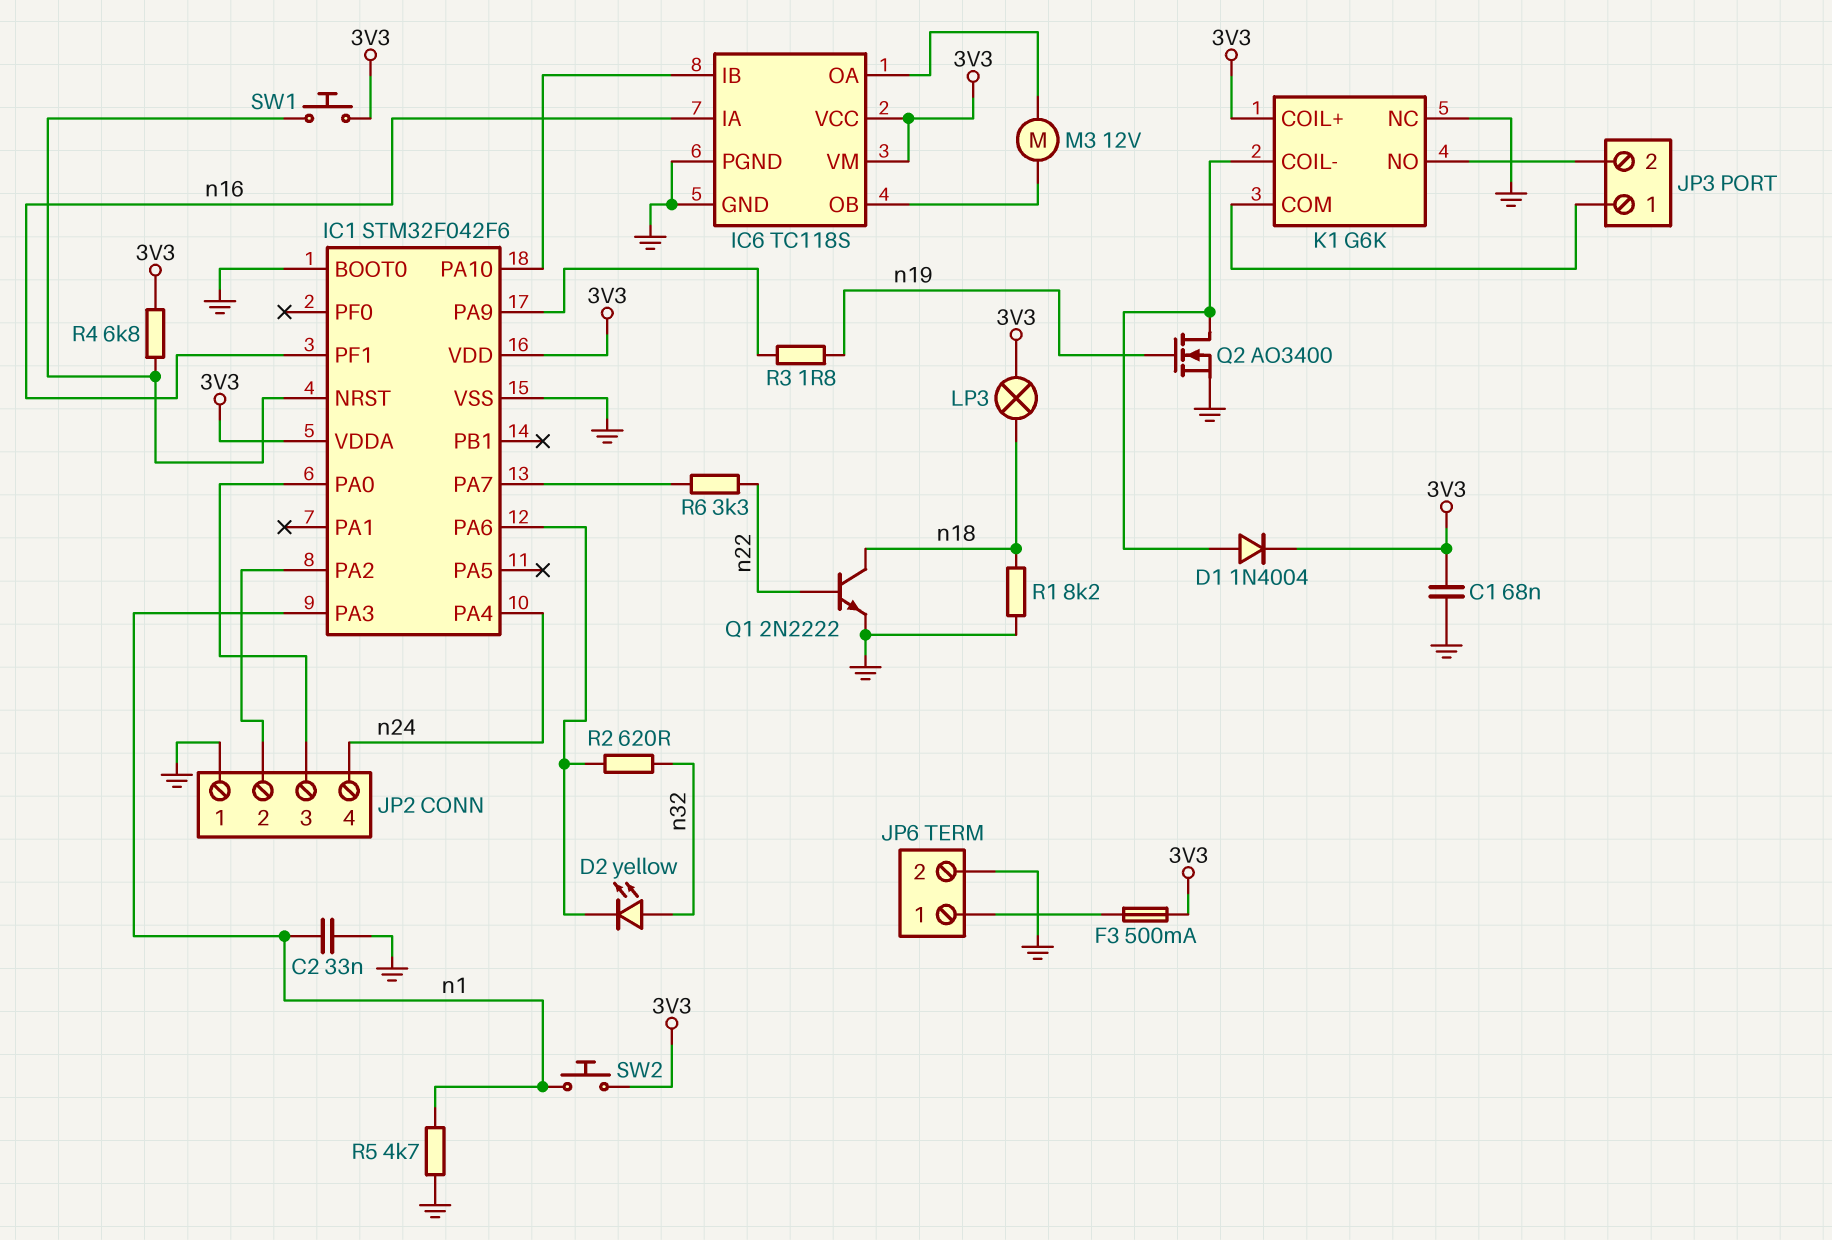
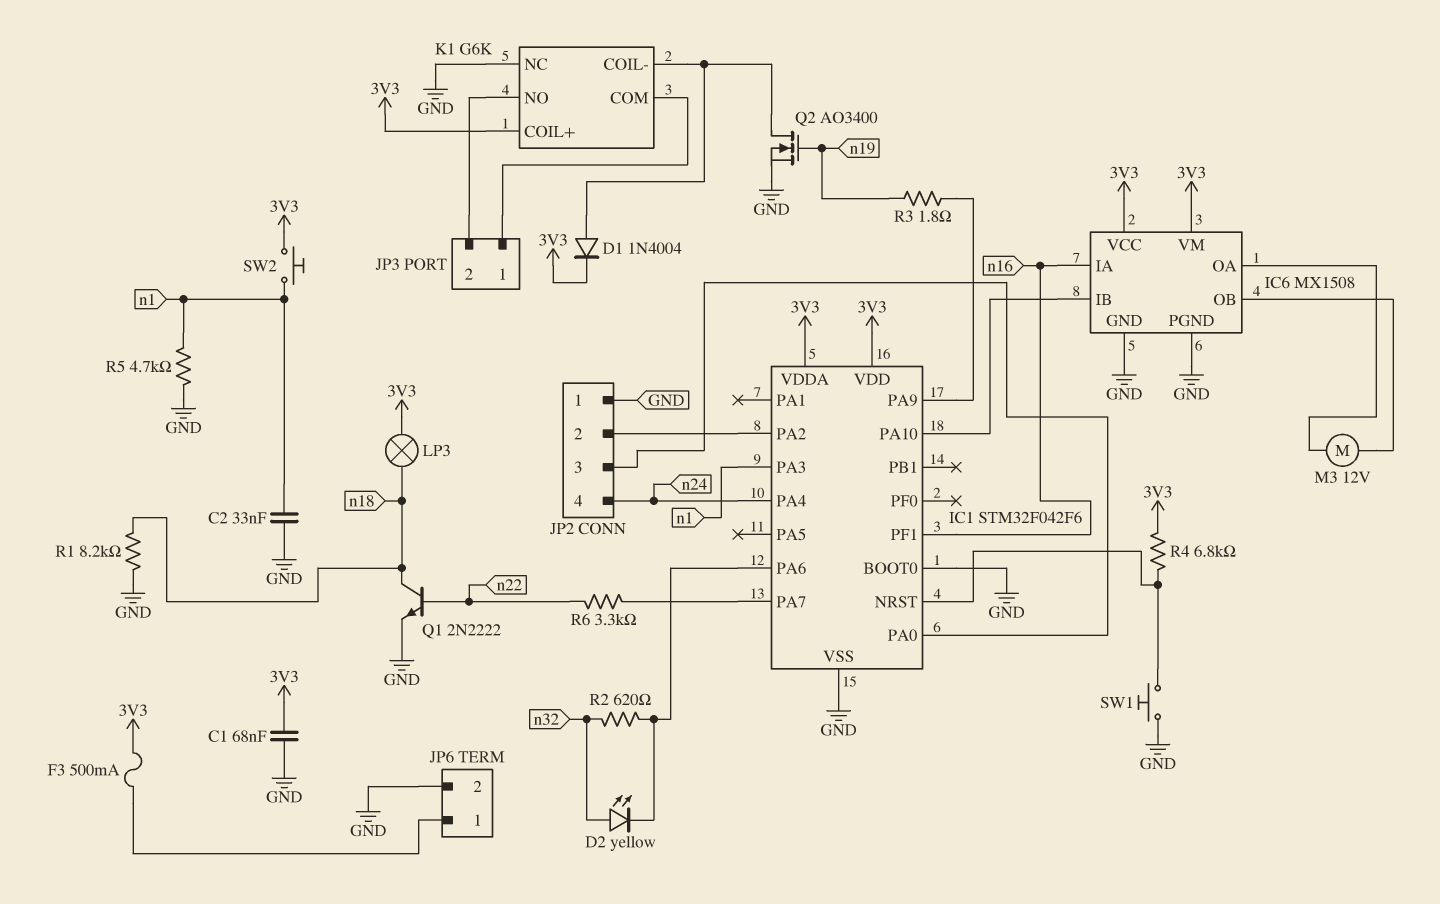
IC6: TC118S -> MX1508
SW1: button (3V3, IC1/NRST) -> button (GND, IC1/NRST)

